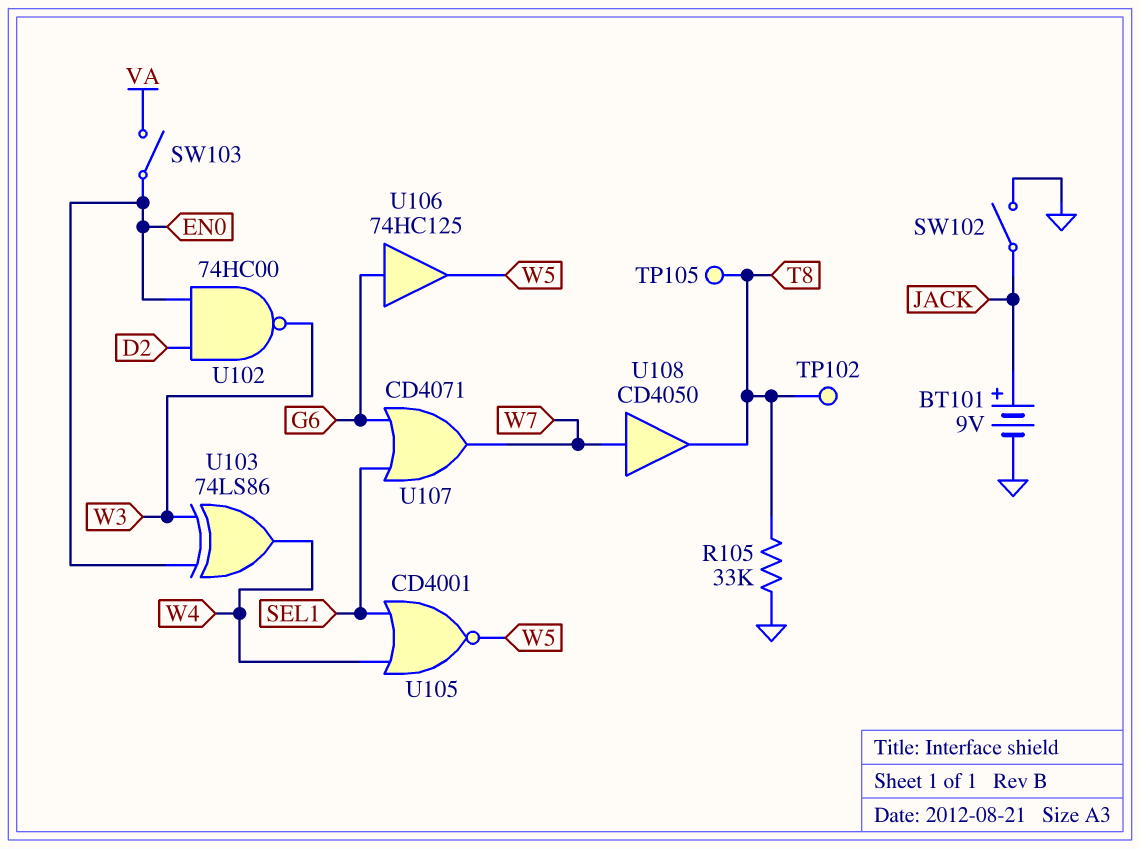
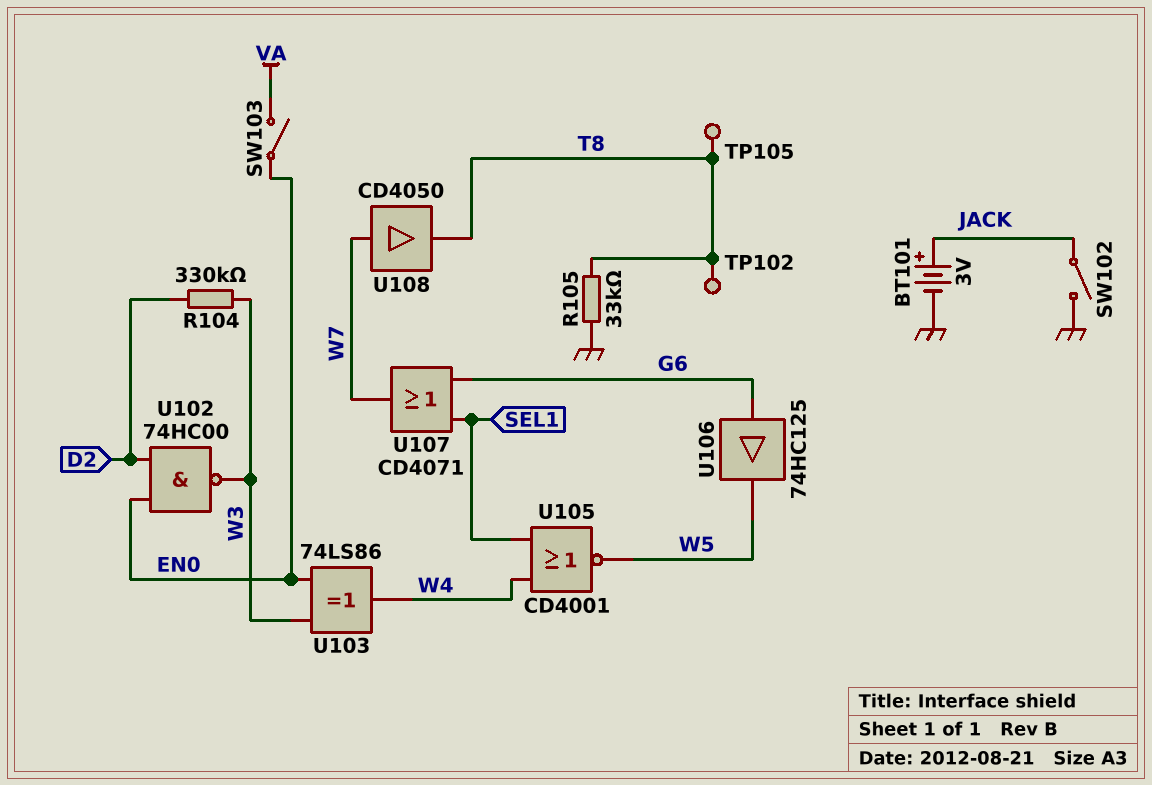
BT101: 9V (plus JACK, minus GND) -> 3V (plus JACK, minus GND)
R104: none -> 330k (D2, W3)

